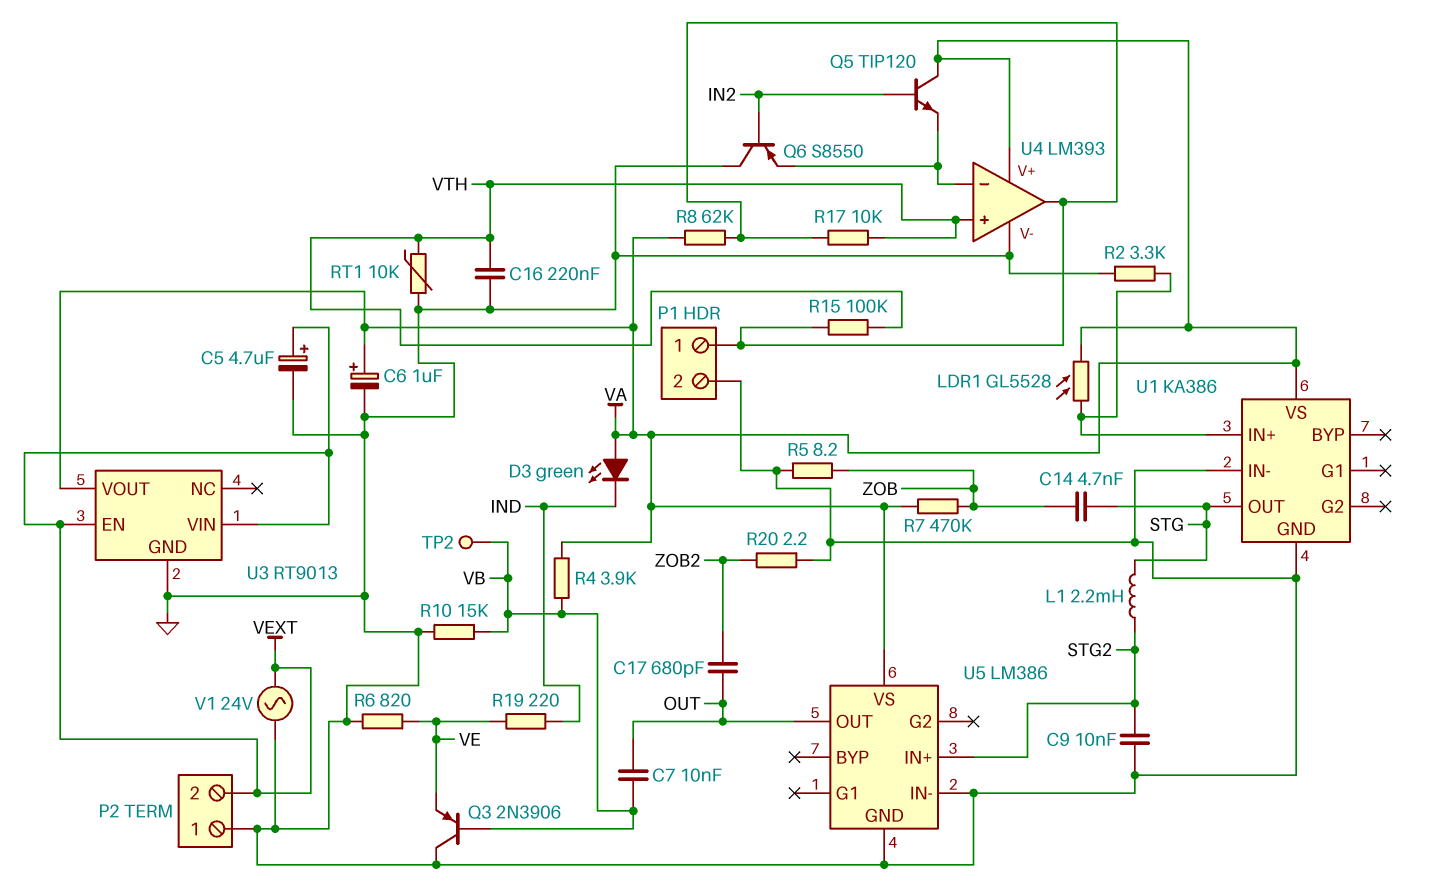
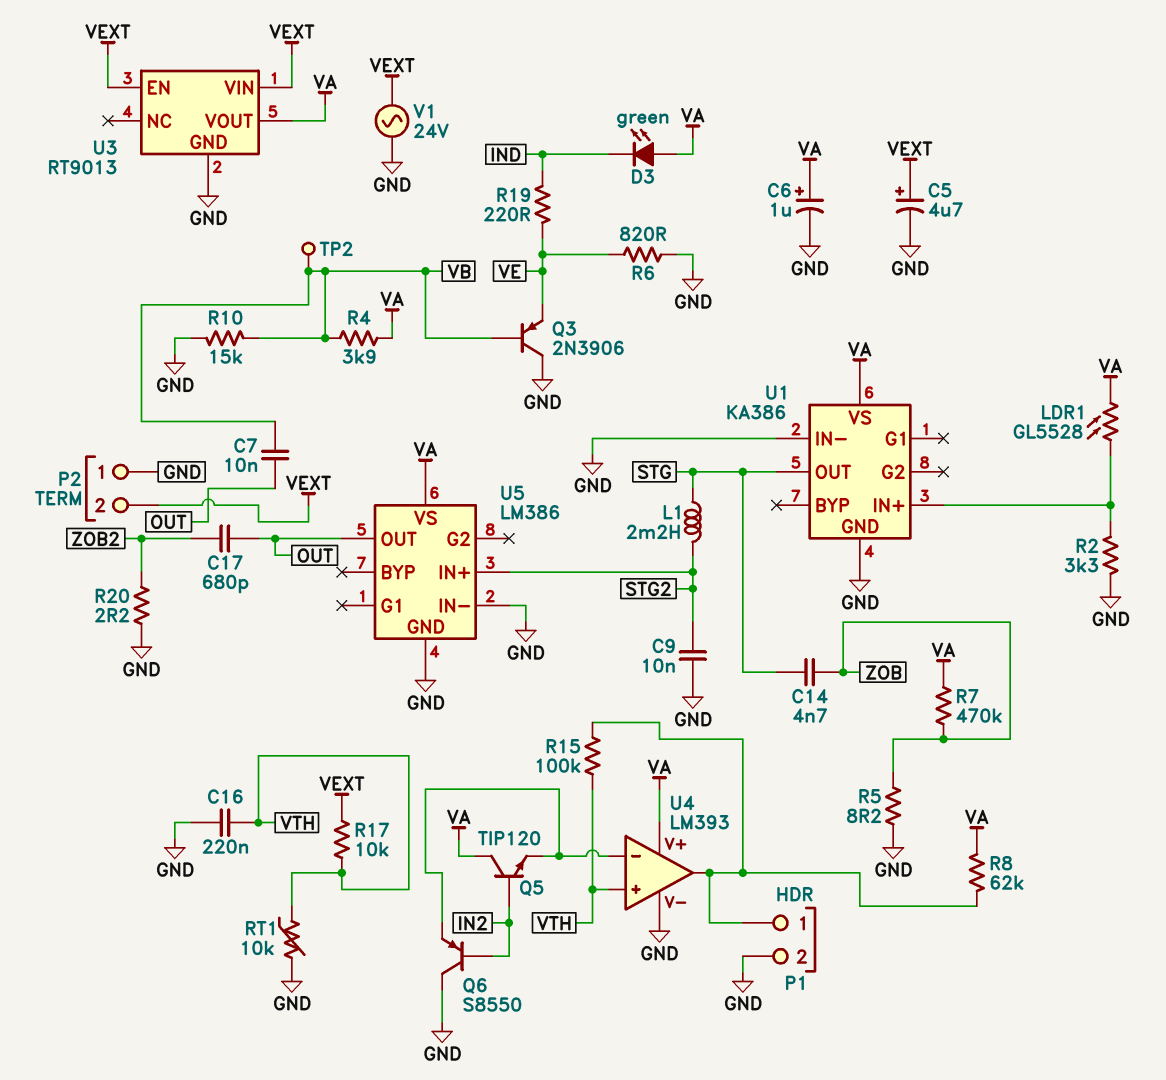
R17: 10k (P1/1, VTH) -> 10k (VEXT, VTH)

